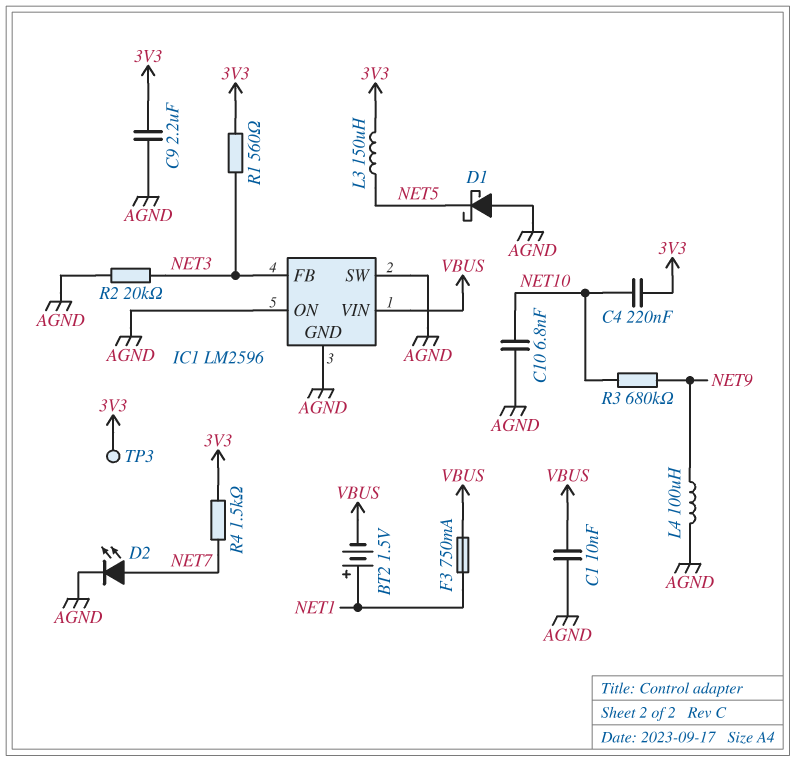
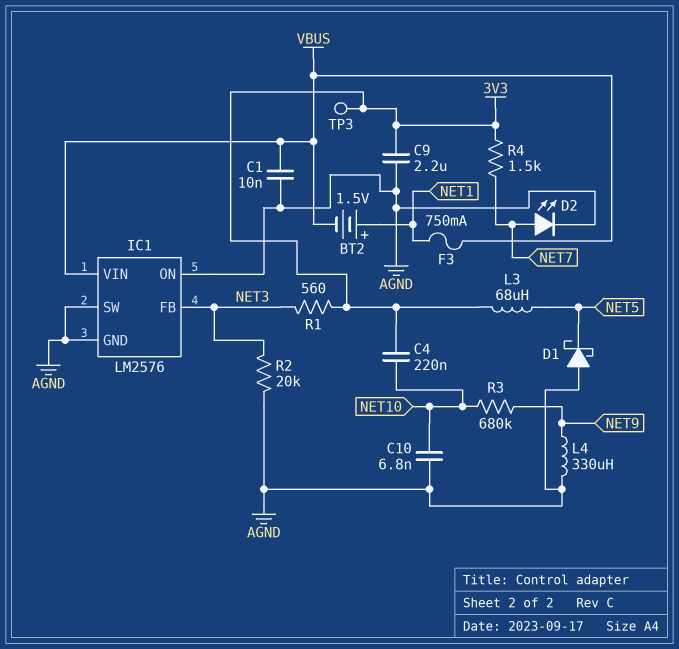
IC1: LM2596 -> LM2576
L3: 150uH (3V3, NET5) -> 68uH (3V3, NET5)
L4: 100uH (AGND, NET9) -> 330uH (AGND, NET9)

